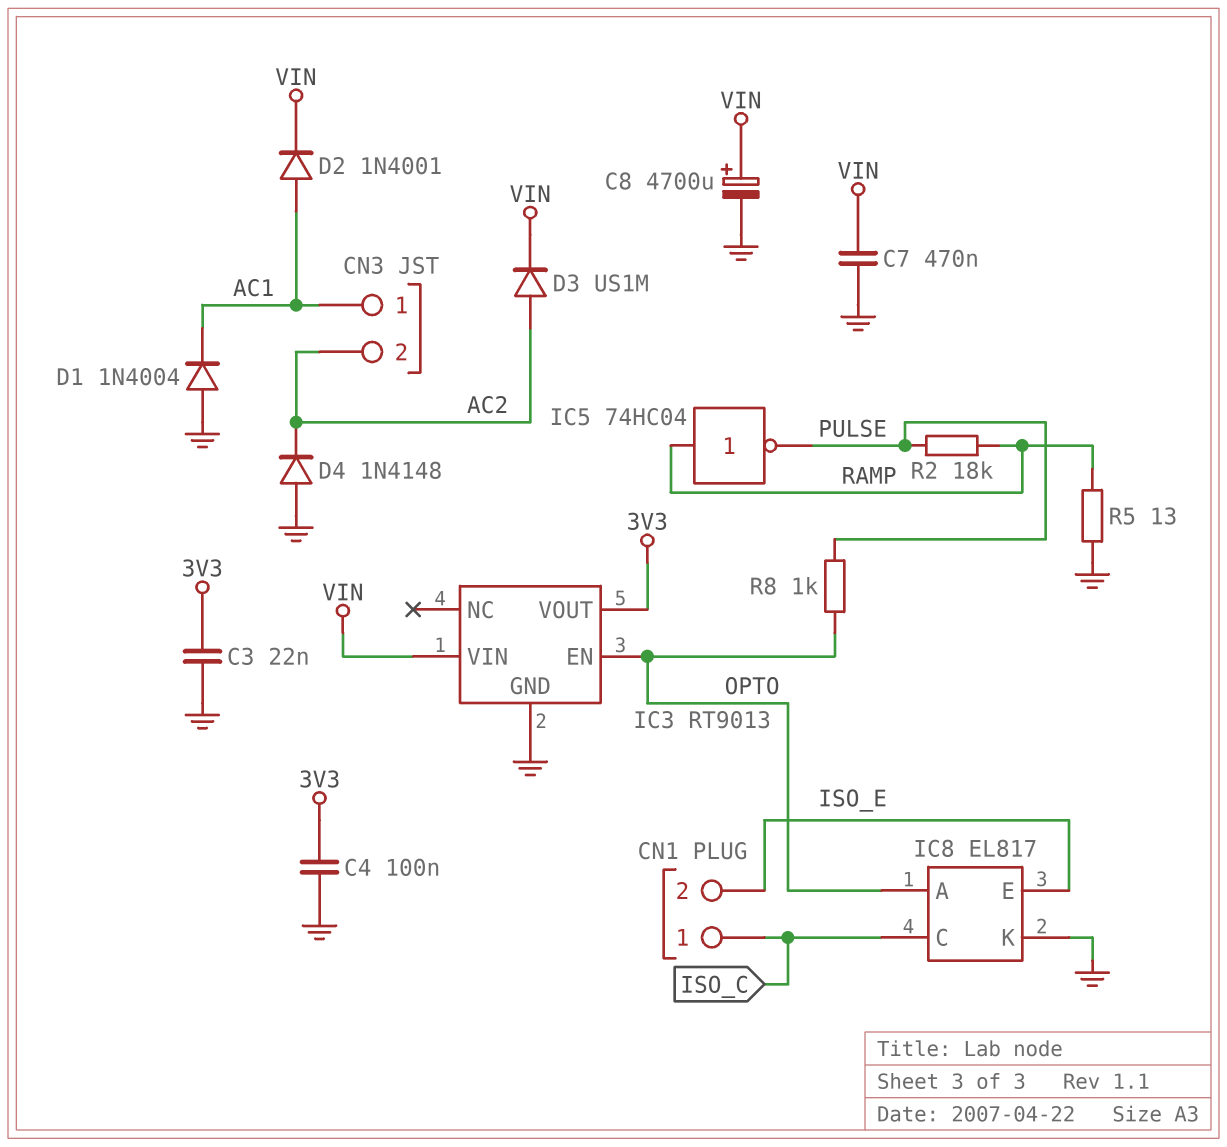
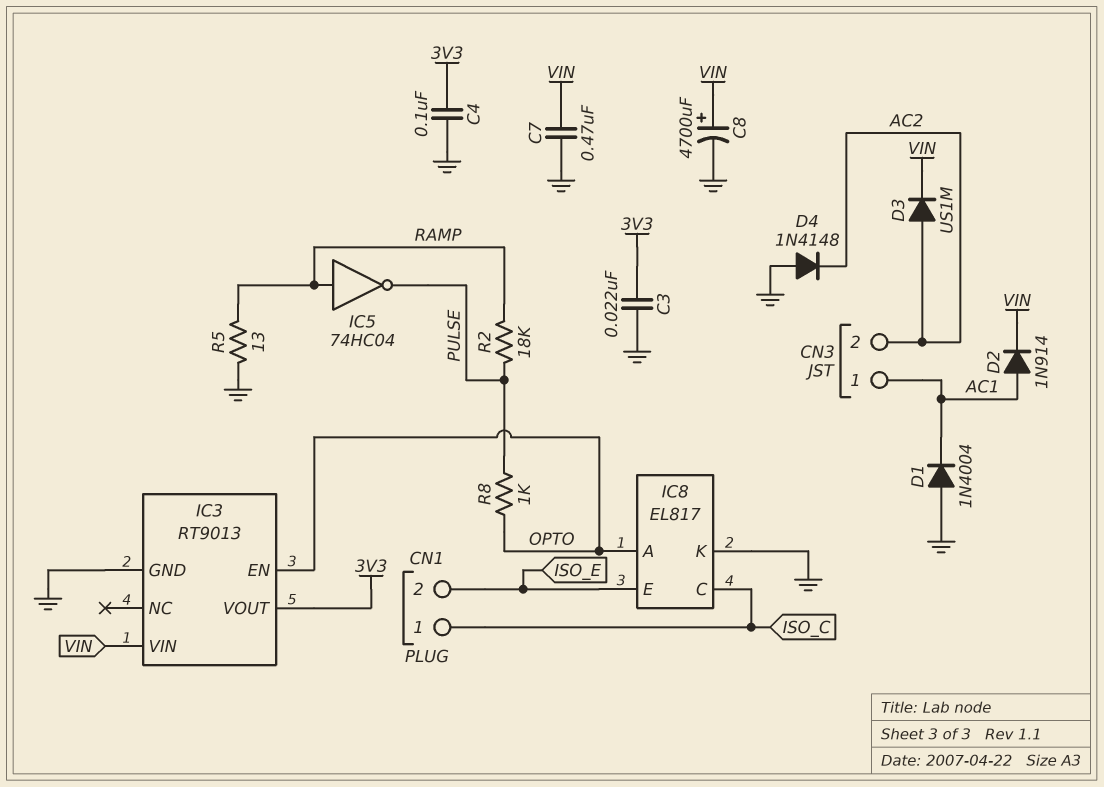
D2: diode 1N4001 (A AC1, K VIN) -> diode 1N914 (A AC1, K VIN)

